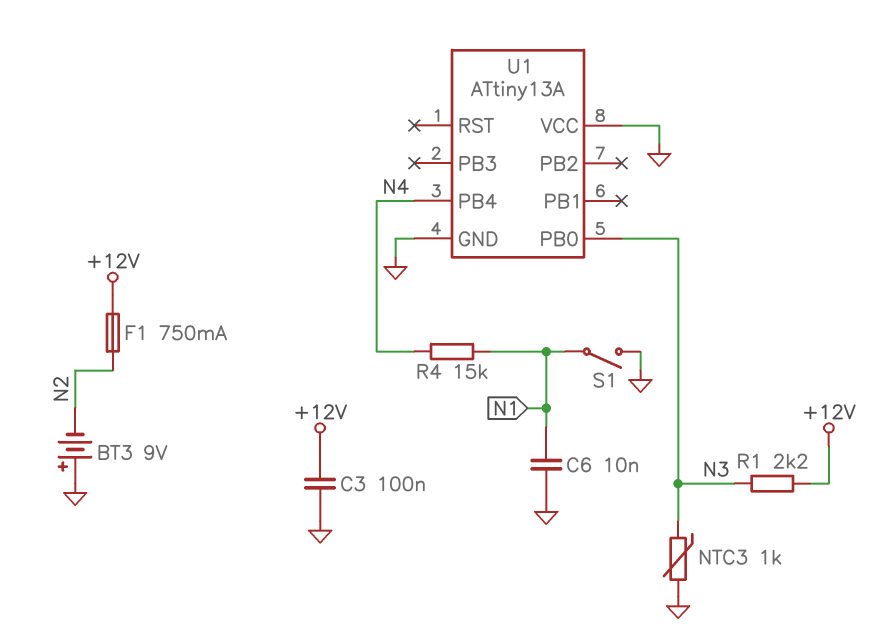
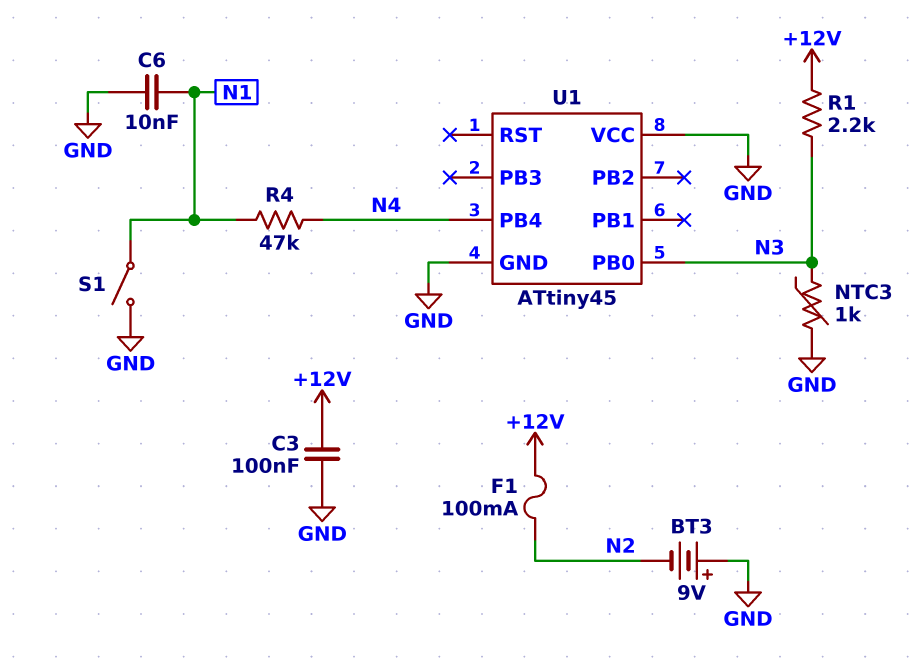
F1: 750mA (+12V, N2) -> 100mA (+12V, N2)
R4: 15k (N1, N4) -> 47k (N1, N4)
U1: ATtiny13A -> ATtiny45

